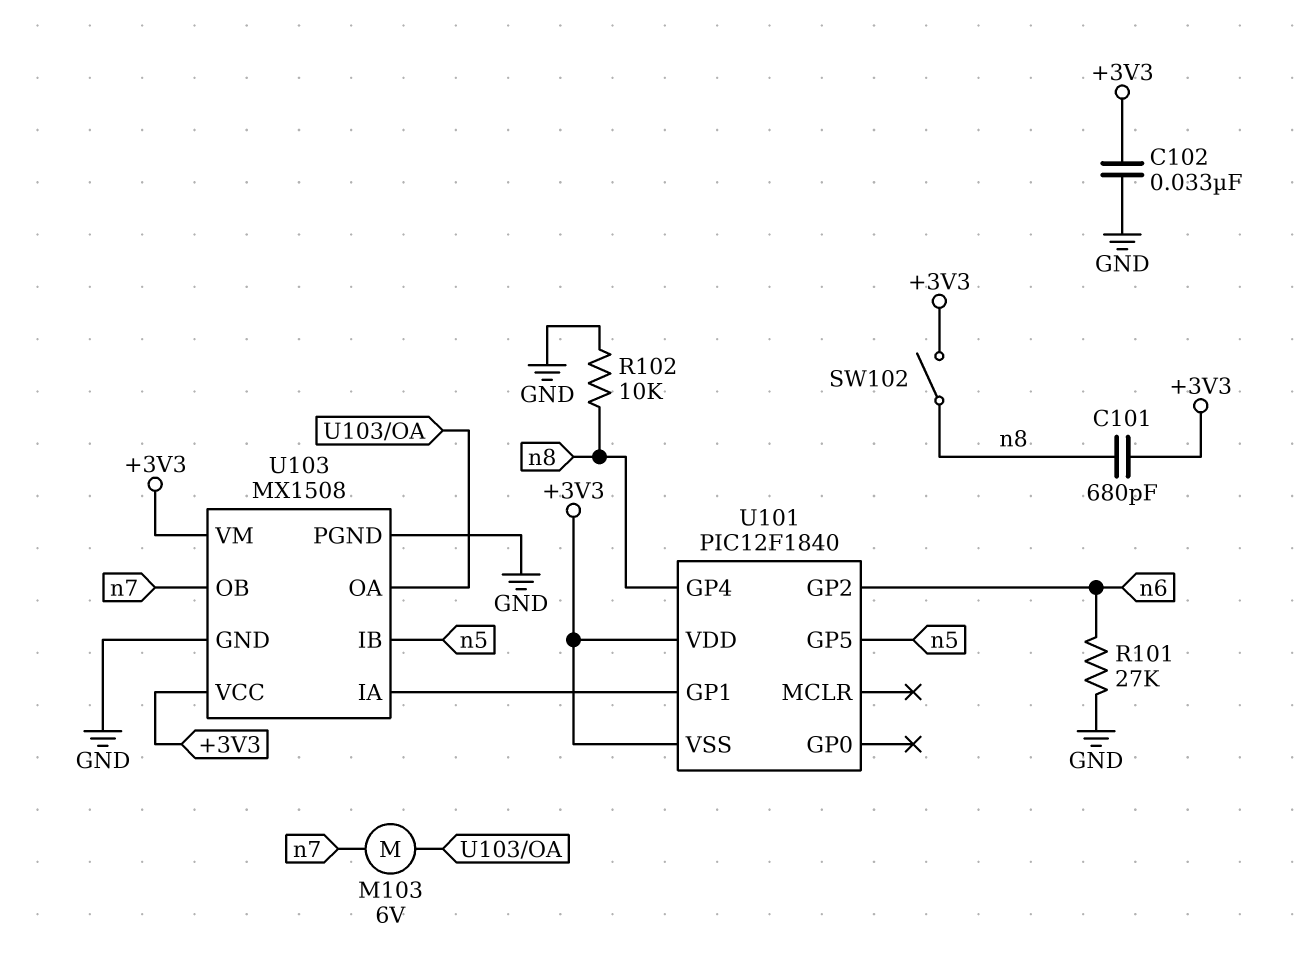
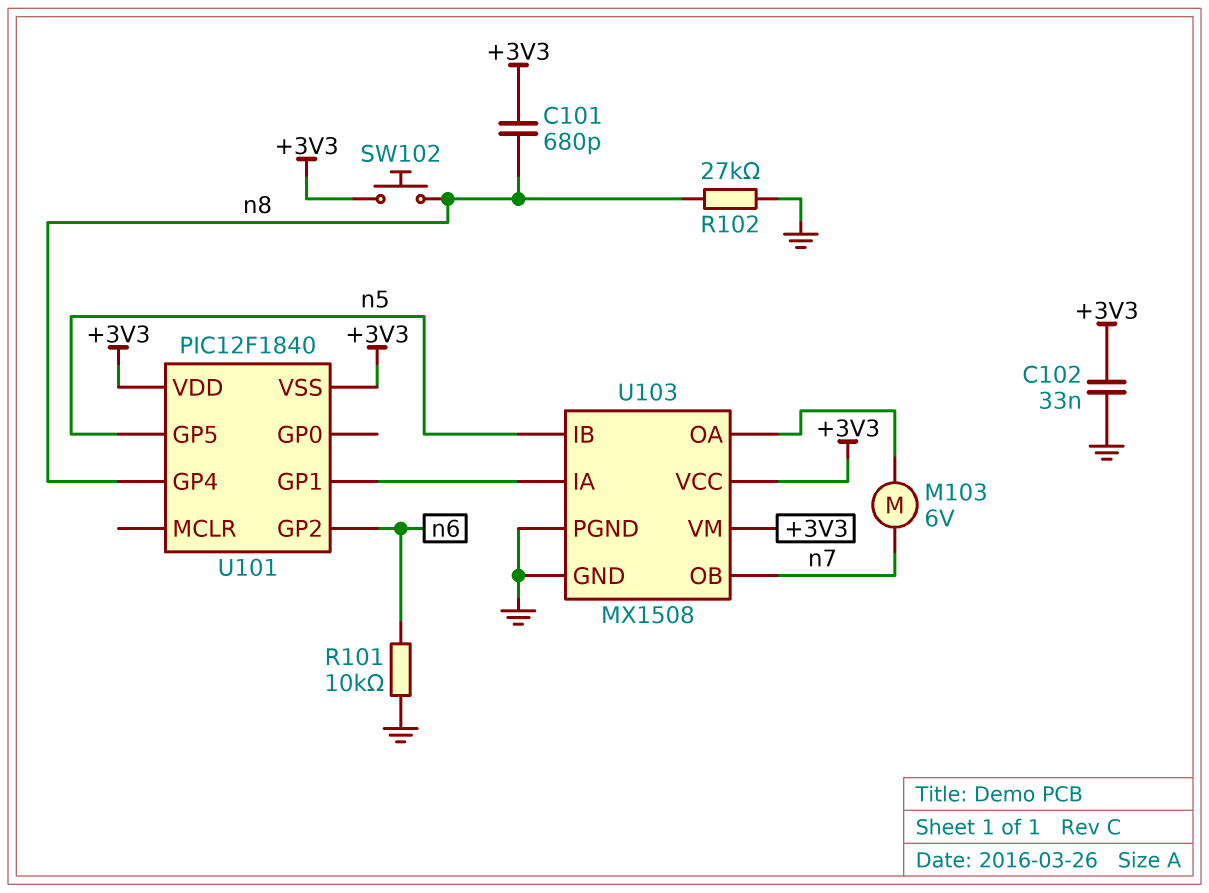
R101: 27k (GND, n6) -> 10k (GND, n6)
R102: 10k (GND, n8) -> 27k (GND, n8)
SW102: switch (+3V3, n8) -> button (+3V3, n8)

